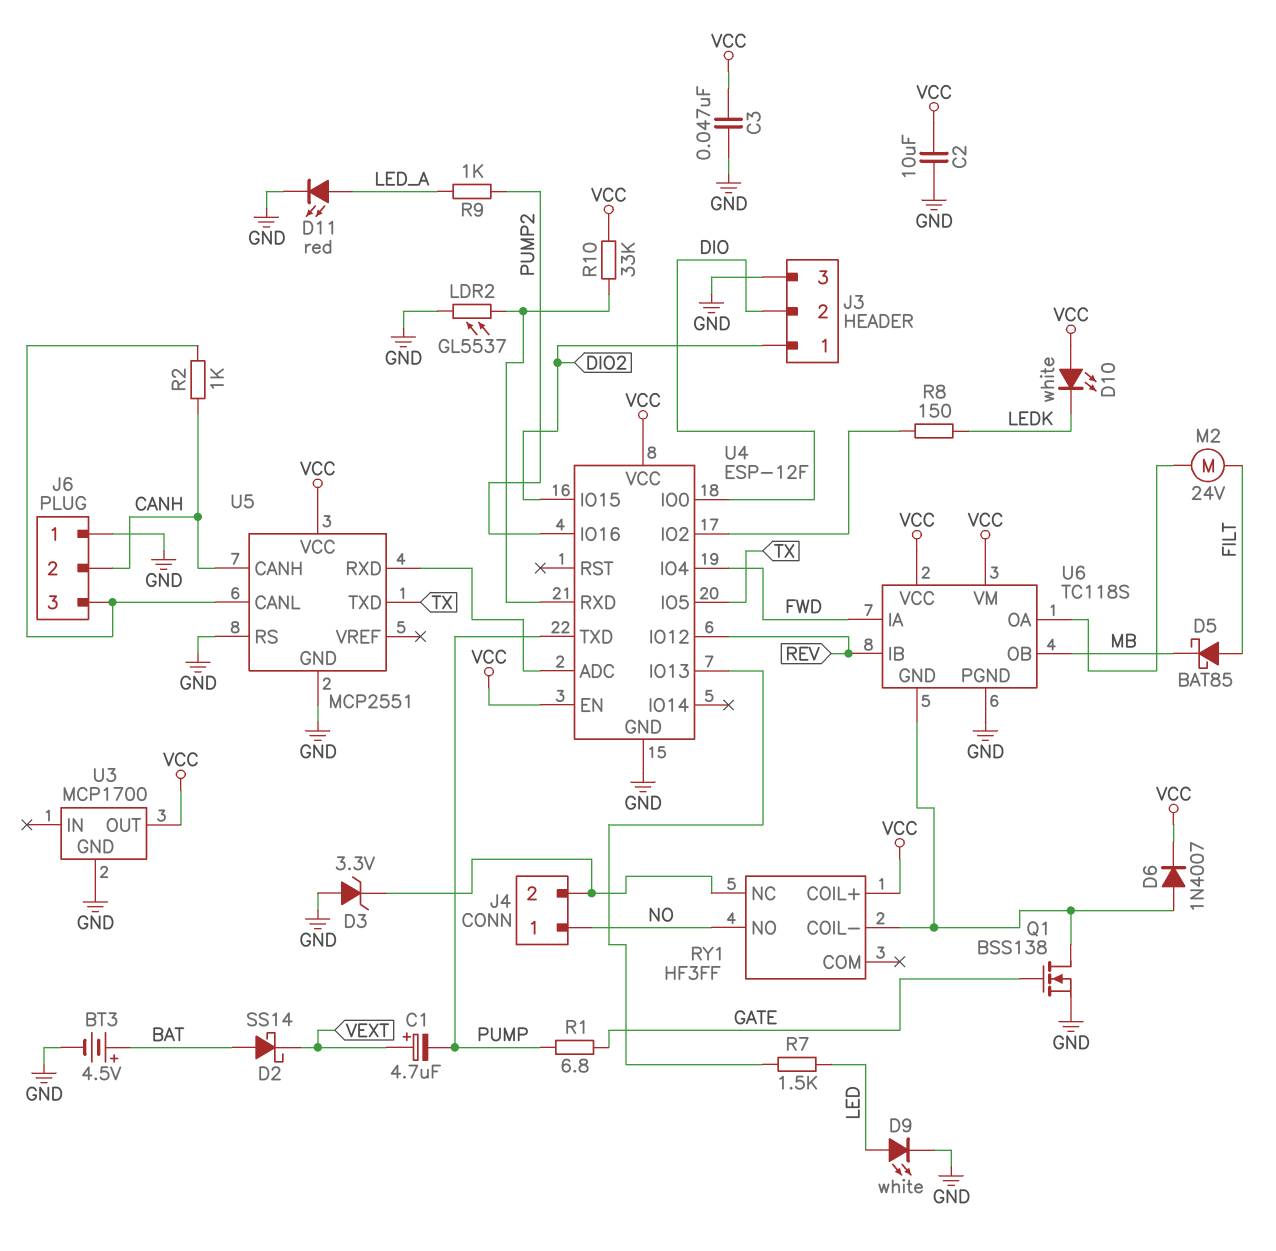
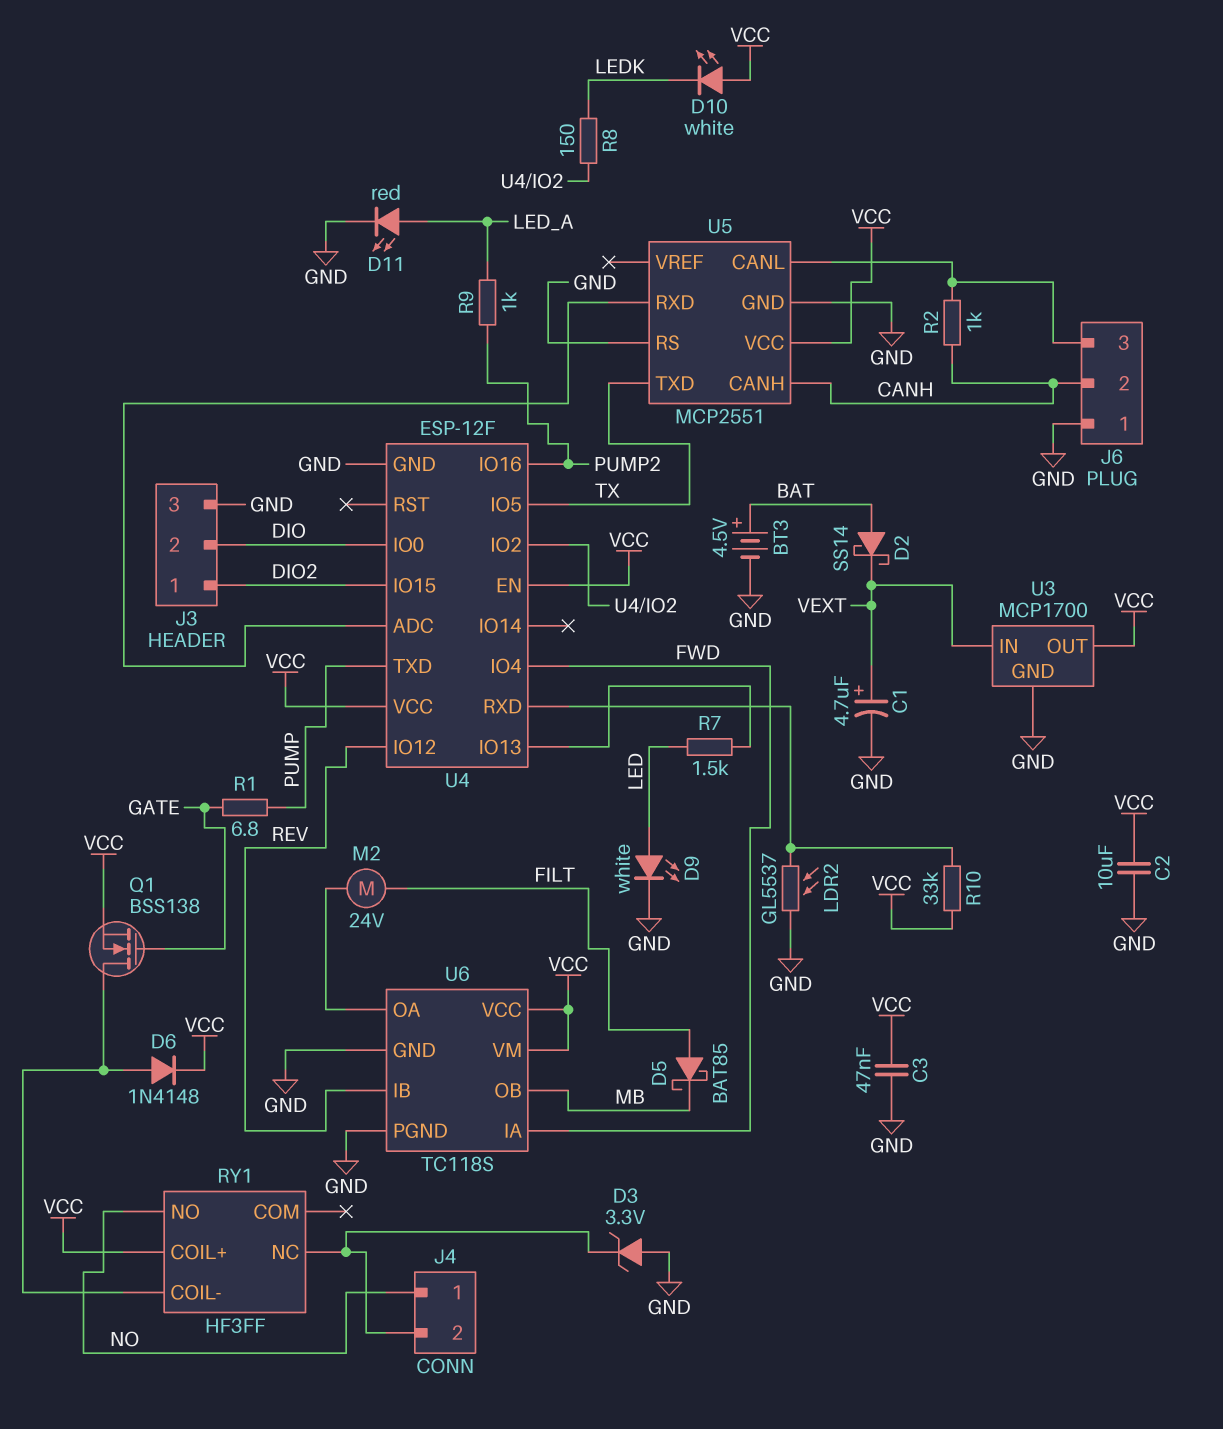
C1: 4.7uF (plus VEXT, minus PUMP) -> 4.7uF (plus VEXT, minus GND)
D6: diode 1N4007 (A RY1/COIL-, K VCC) -> diode 1N4148 (A RY1/COIL-, K VCC)
Q1: NMOS BSS138 (G GATE, D RY1/COIL-, S GND) -> NMOS BSS138 (G GATE, D RY1/COIL-, S VCC)
U3 pin IN: none -> VEXT
U6 pin GND: RY1/COIL- -> GND

